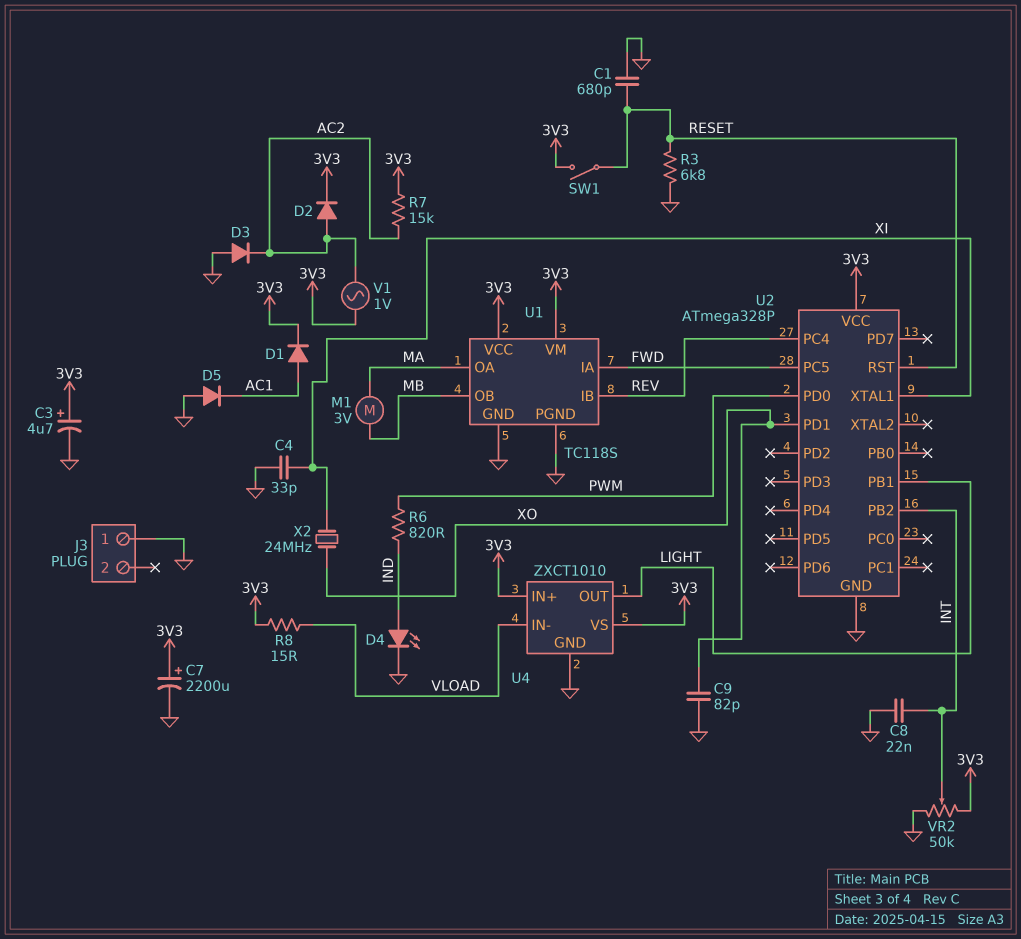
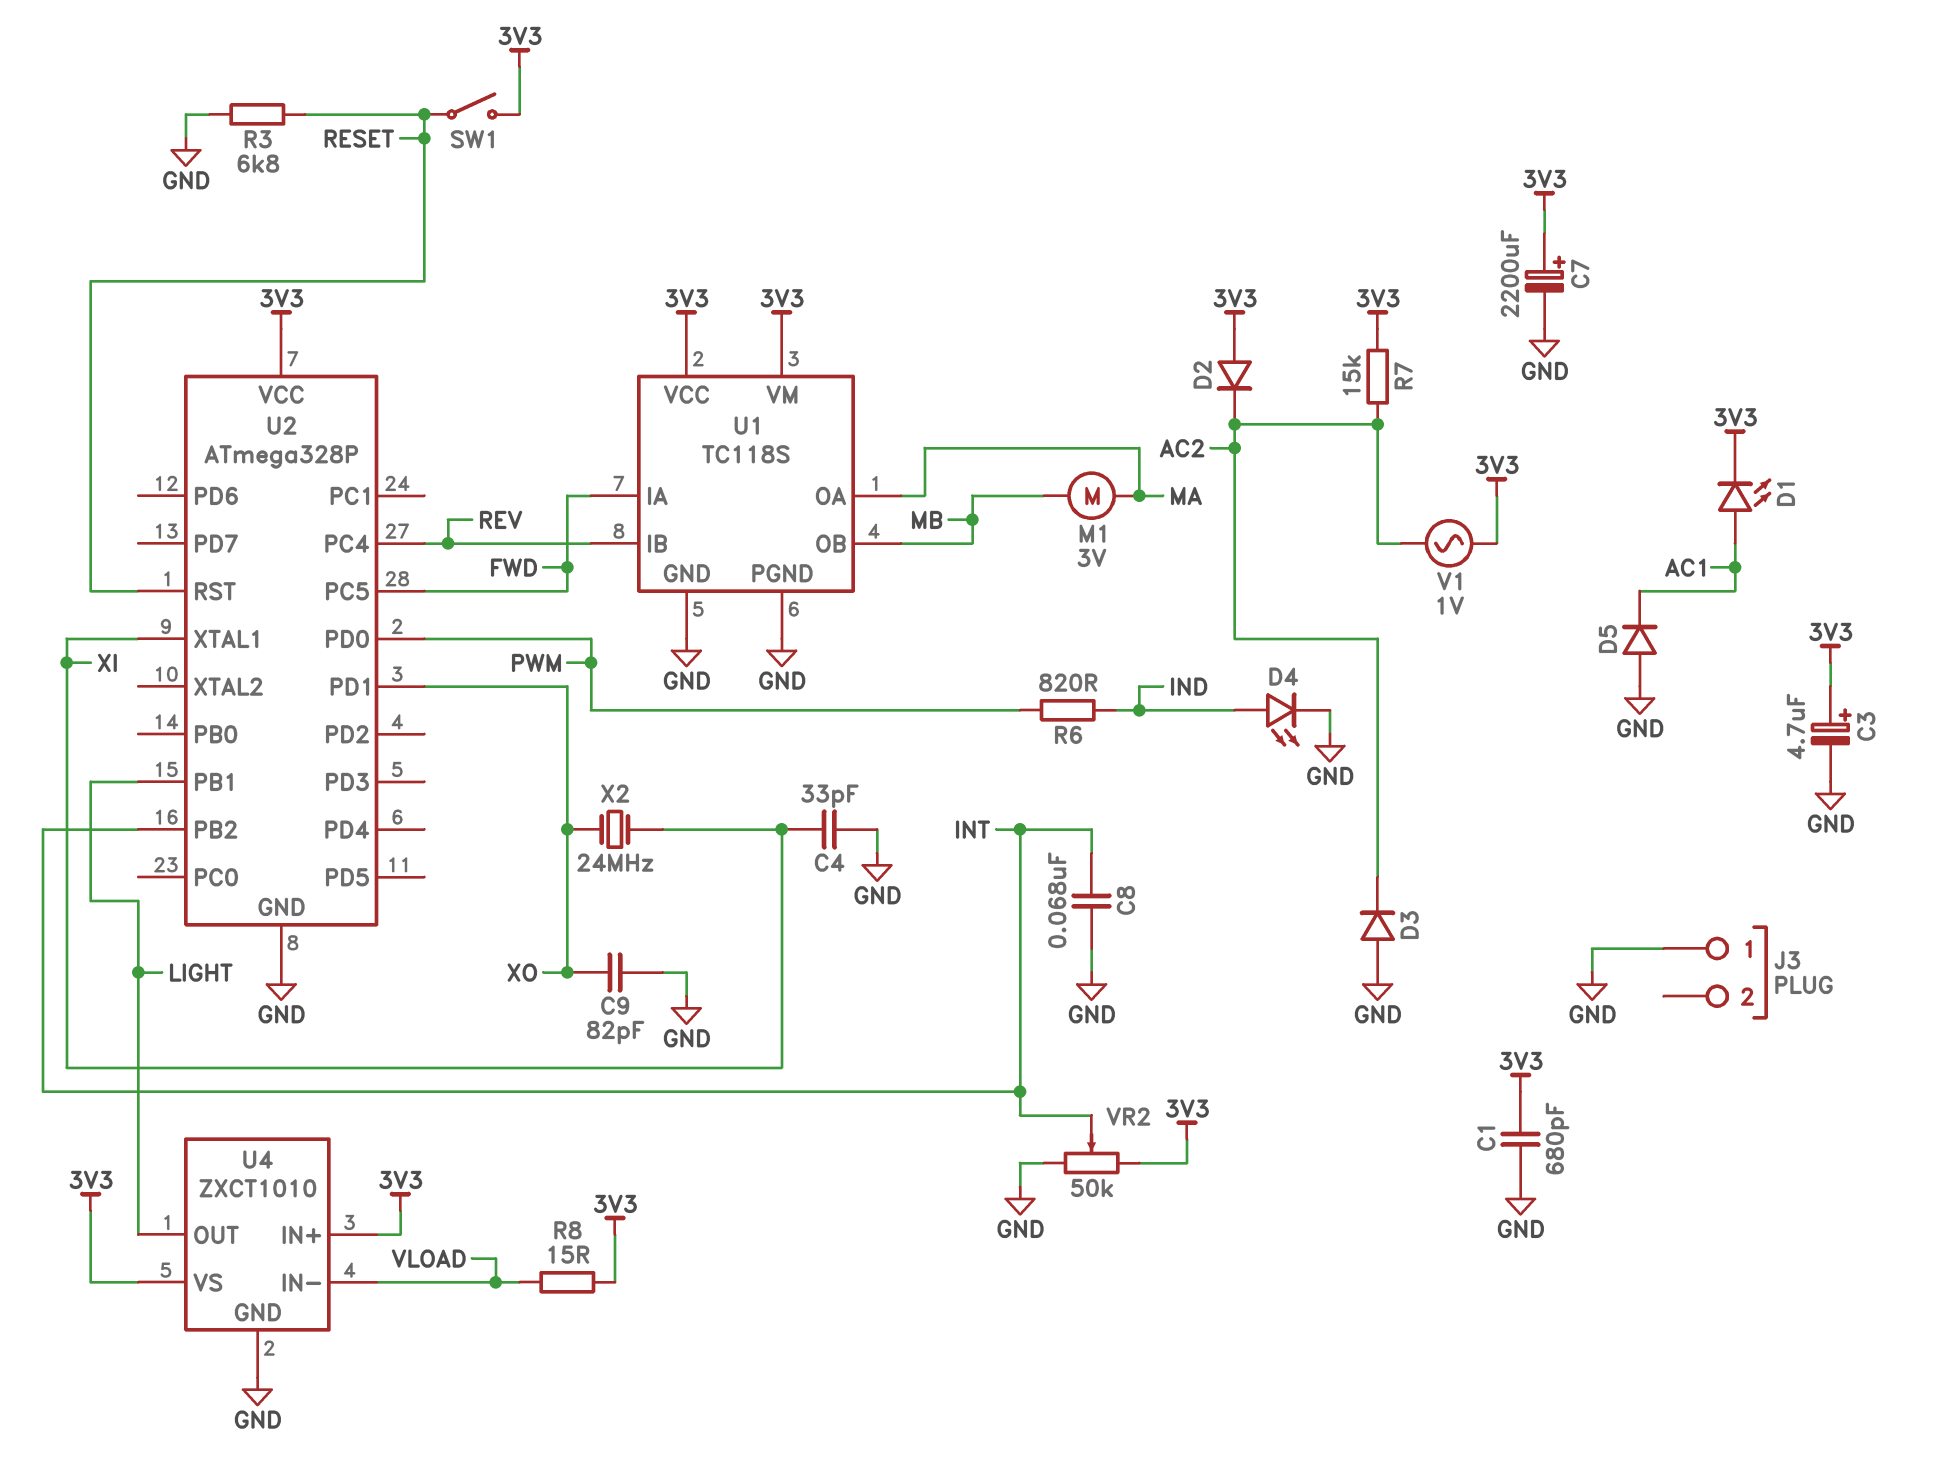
C1: 680pF (GND, RESET) -> 680pF (3V3, GND)
C8: 22nF (GND, INT) -> 68nF (GND, INT)
D1: diode (A AC1, K 3V3) -> LED (A AC1, K 3V3)
D2: diode (A AC2, K 3V3) -> diode (A 3V3, K AC2)

